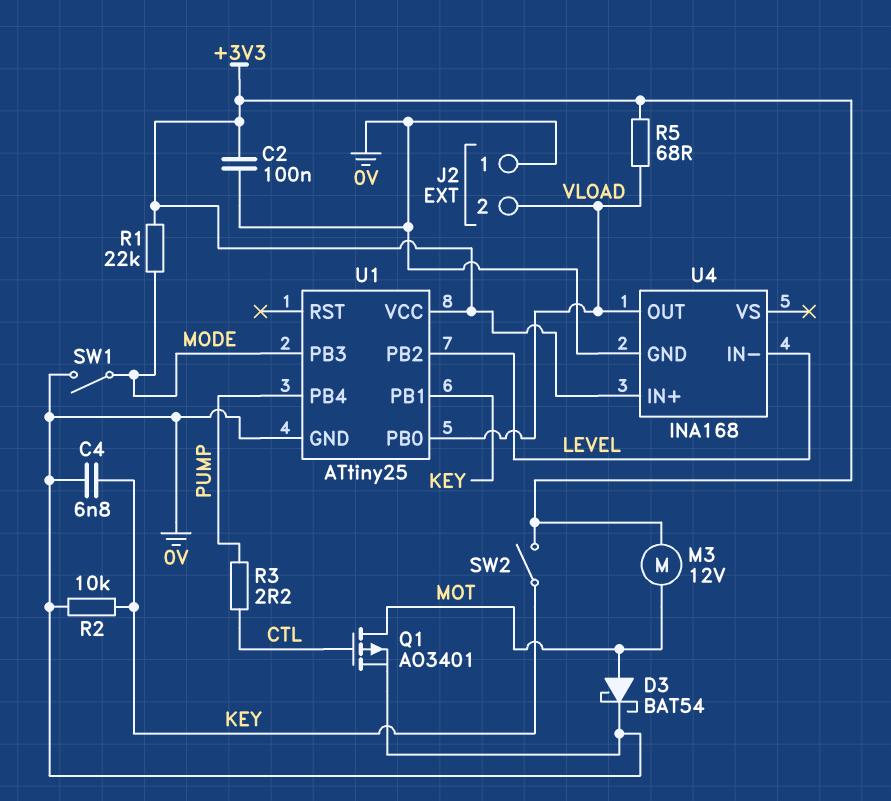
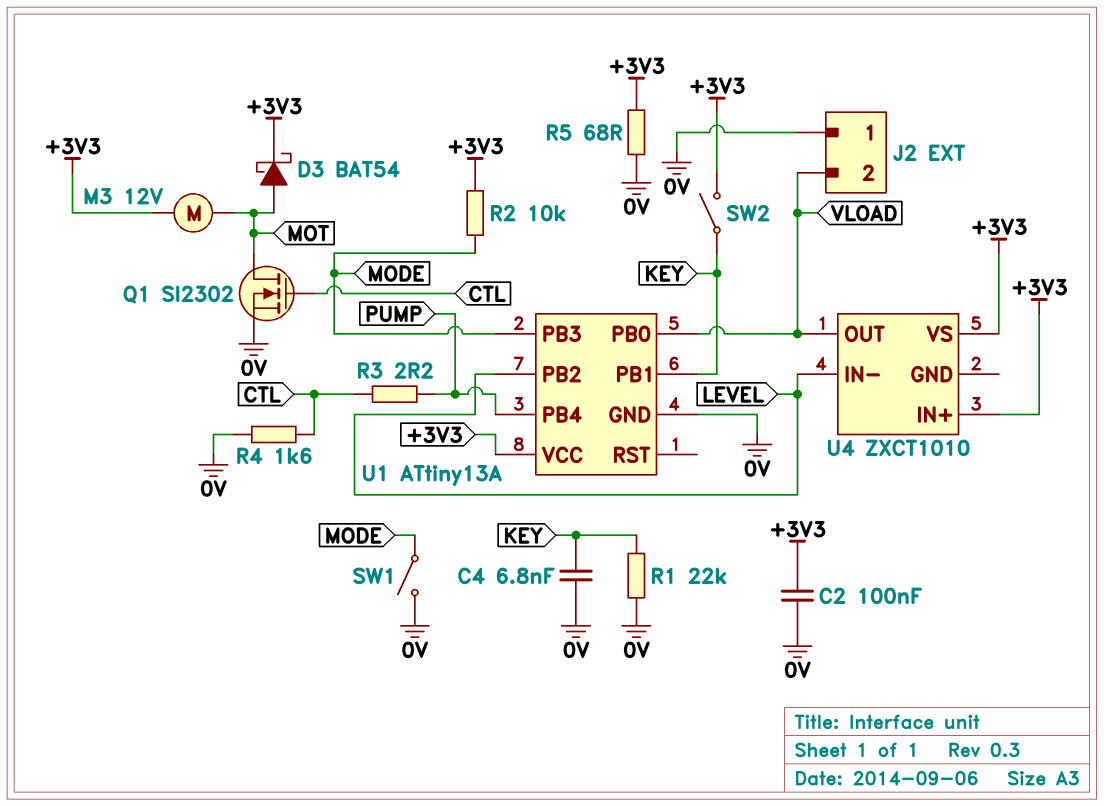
D3: schottky BAT54 (A MOT, K 0V) -> schottky BAT54 (A MOT, K +3V3)
Q1: PMOS AO3401 (G CTL, D MOT, S 0V) -> NMOS SI2302 (G CTL, D MOT, S 0V)
R1: 22k (+3V3, MODE) -> 22k (0V, KEY)
R2: 10k (0V, KEY) -> 10k (+3V3, MODE)
R4: none -> 1.6k (0V, CTL)
R5: 68 (+3V3, VLOAD) -> 68 (+3V3, 0V)
U1: ATtiny25 -> ATtiny13A
U4: INA168 -> ZXCT1010
U4 pin GND: 0V -> none
U4 pin VS: none -> +3V3

